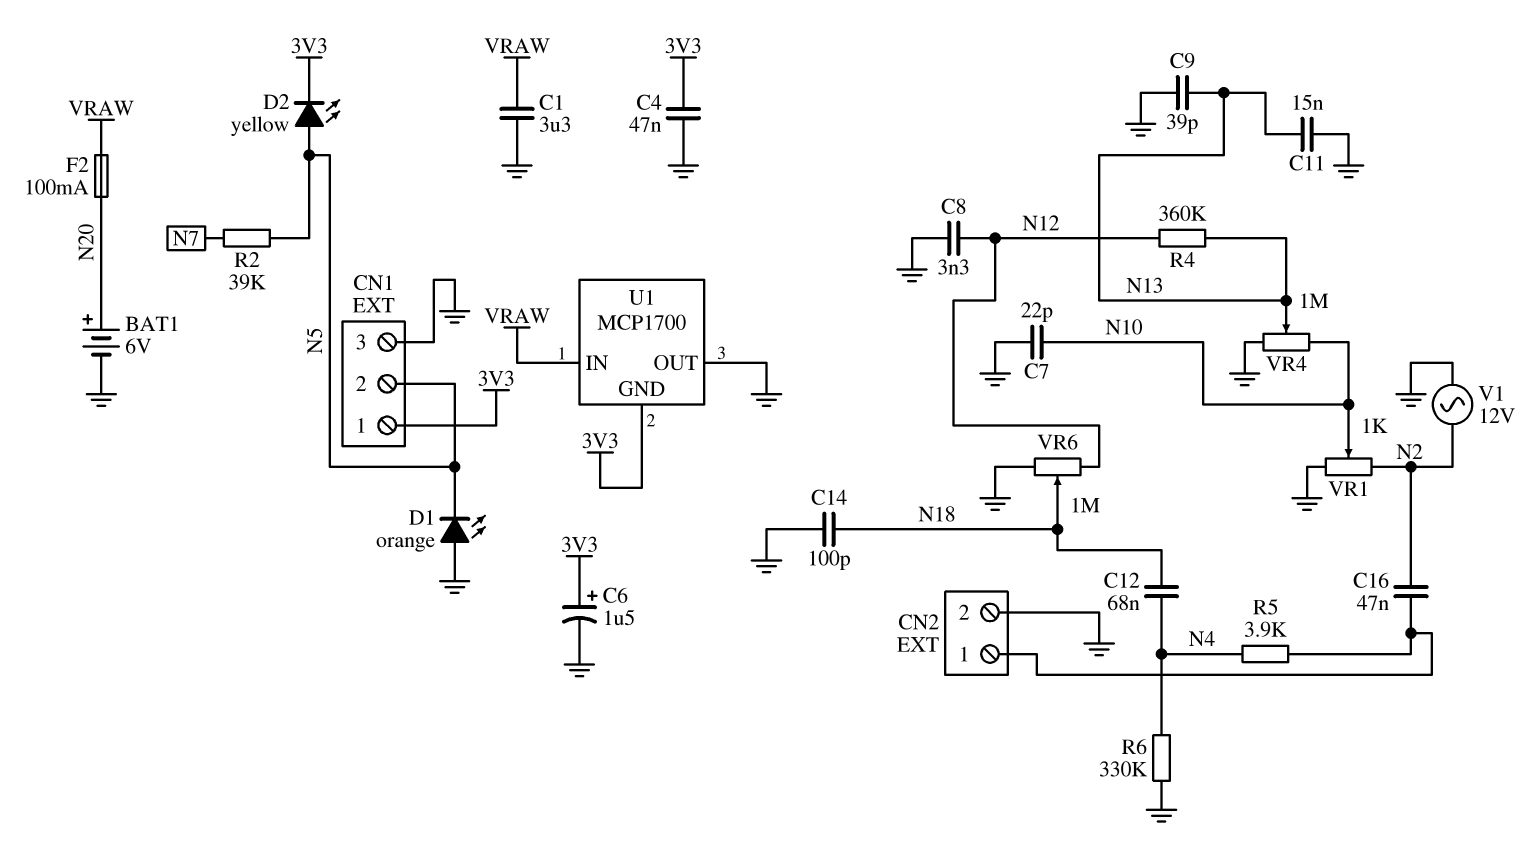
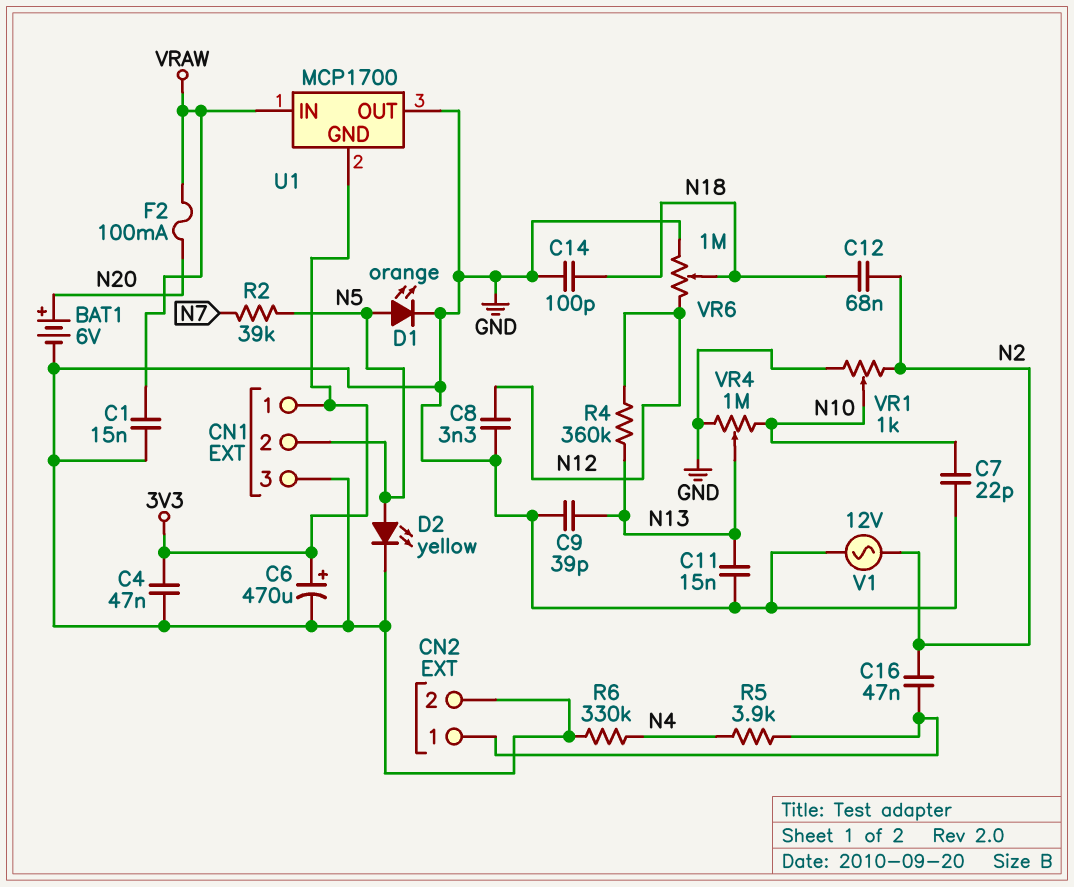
C1: 3.3uF (GND, VRAW) -> 15nF (GND, VRAW)
C6: 1.5uF (plus 3V3, minus GND) -> 470uF (plus 3V3, minus GND)
C12: 68nF (N4, N18) -> 68nF (N2, N18)
D1: LED orange (A GND, K N5) -> LED orange (A N5, K GND)
D2: LED yellow (A N5, K 3V3) -> LED yellow (A N5, K GND)

